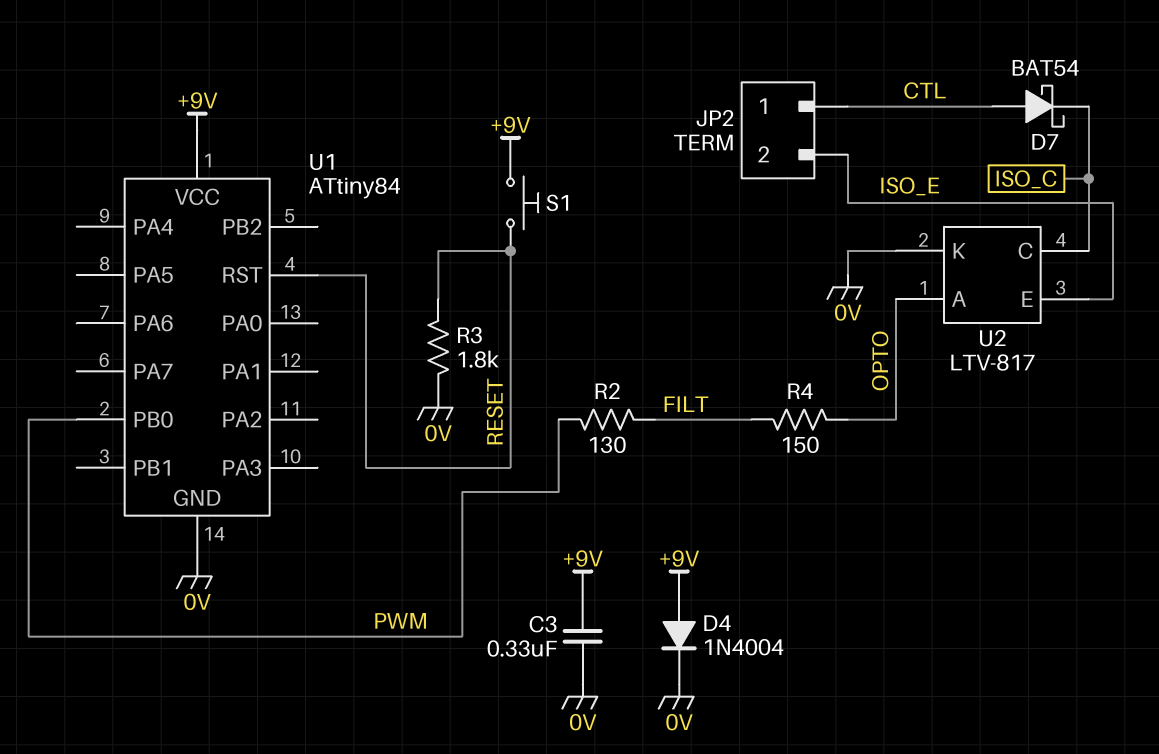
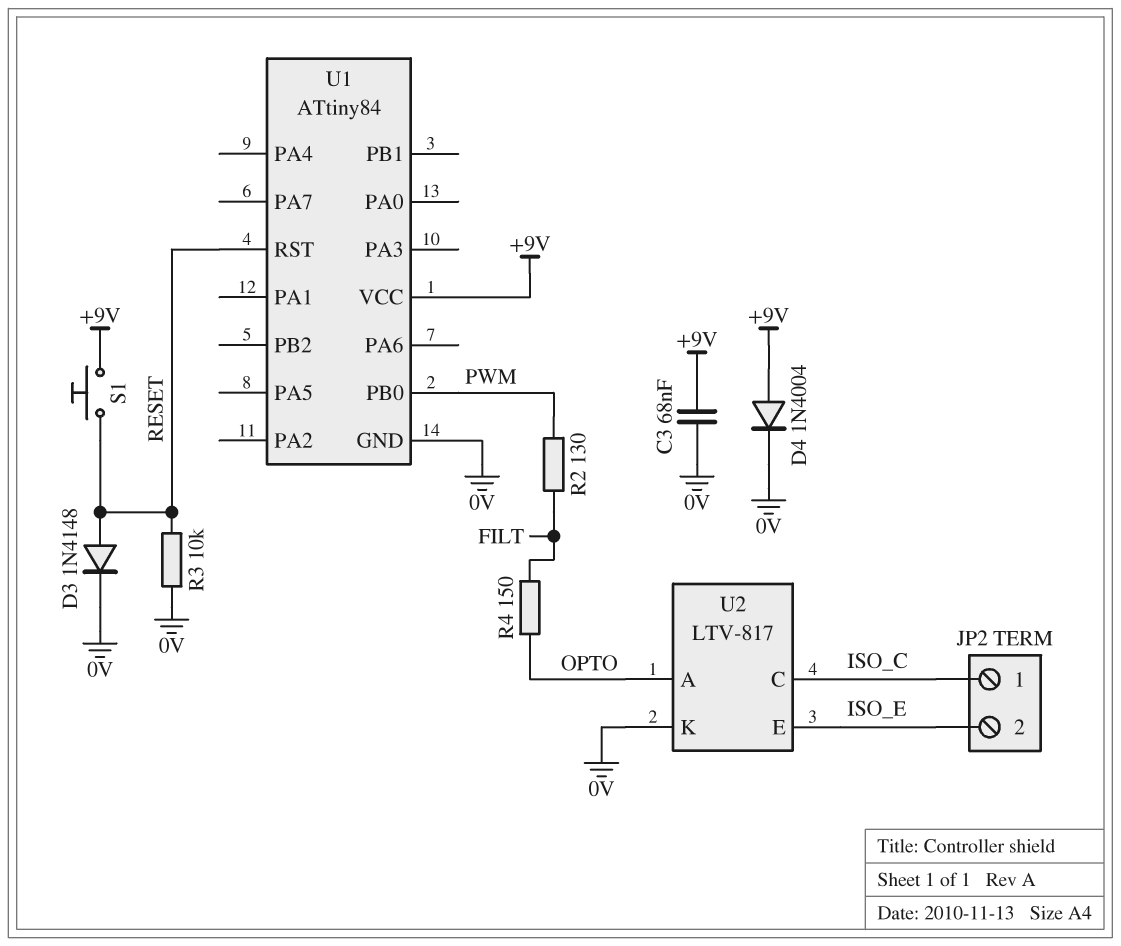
C3: 330nF (+9V, 0V) -> 68nF (+9V, 0V)
D3: none -> diode 1N4148 (A RESET, K 0V)
D7: schottky BAT54 (A CTL, K ISO_C) -> none
JP2 pin 1: CTL -> ISO_C
R3: 1.8k (0V, RESET) -> 10k (0V, RESET)

